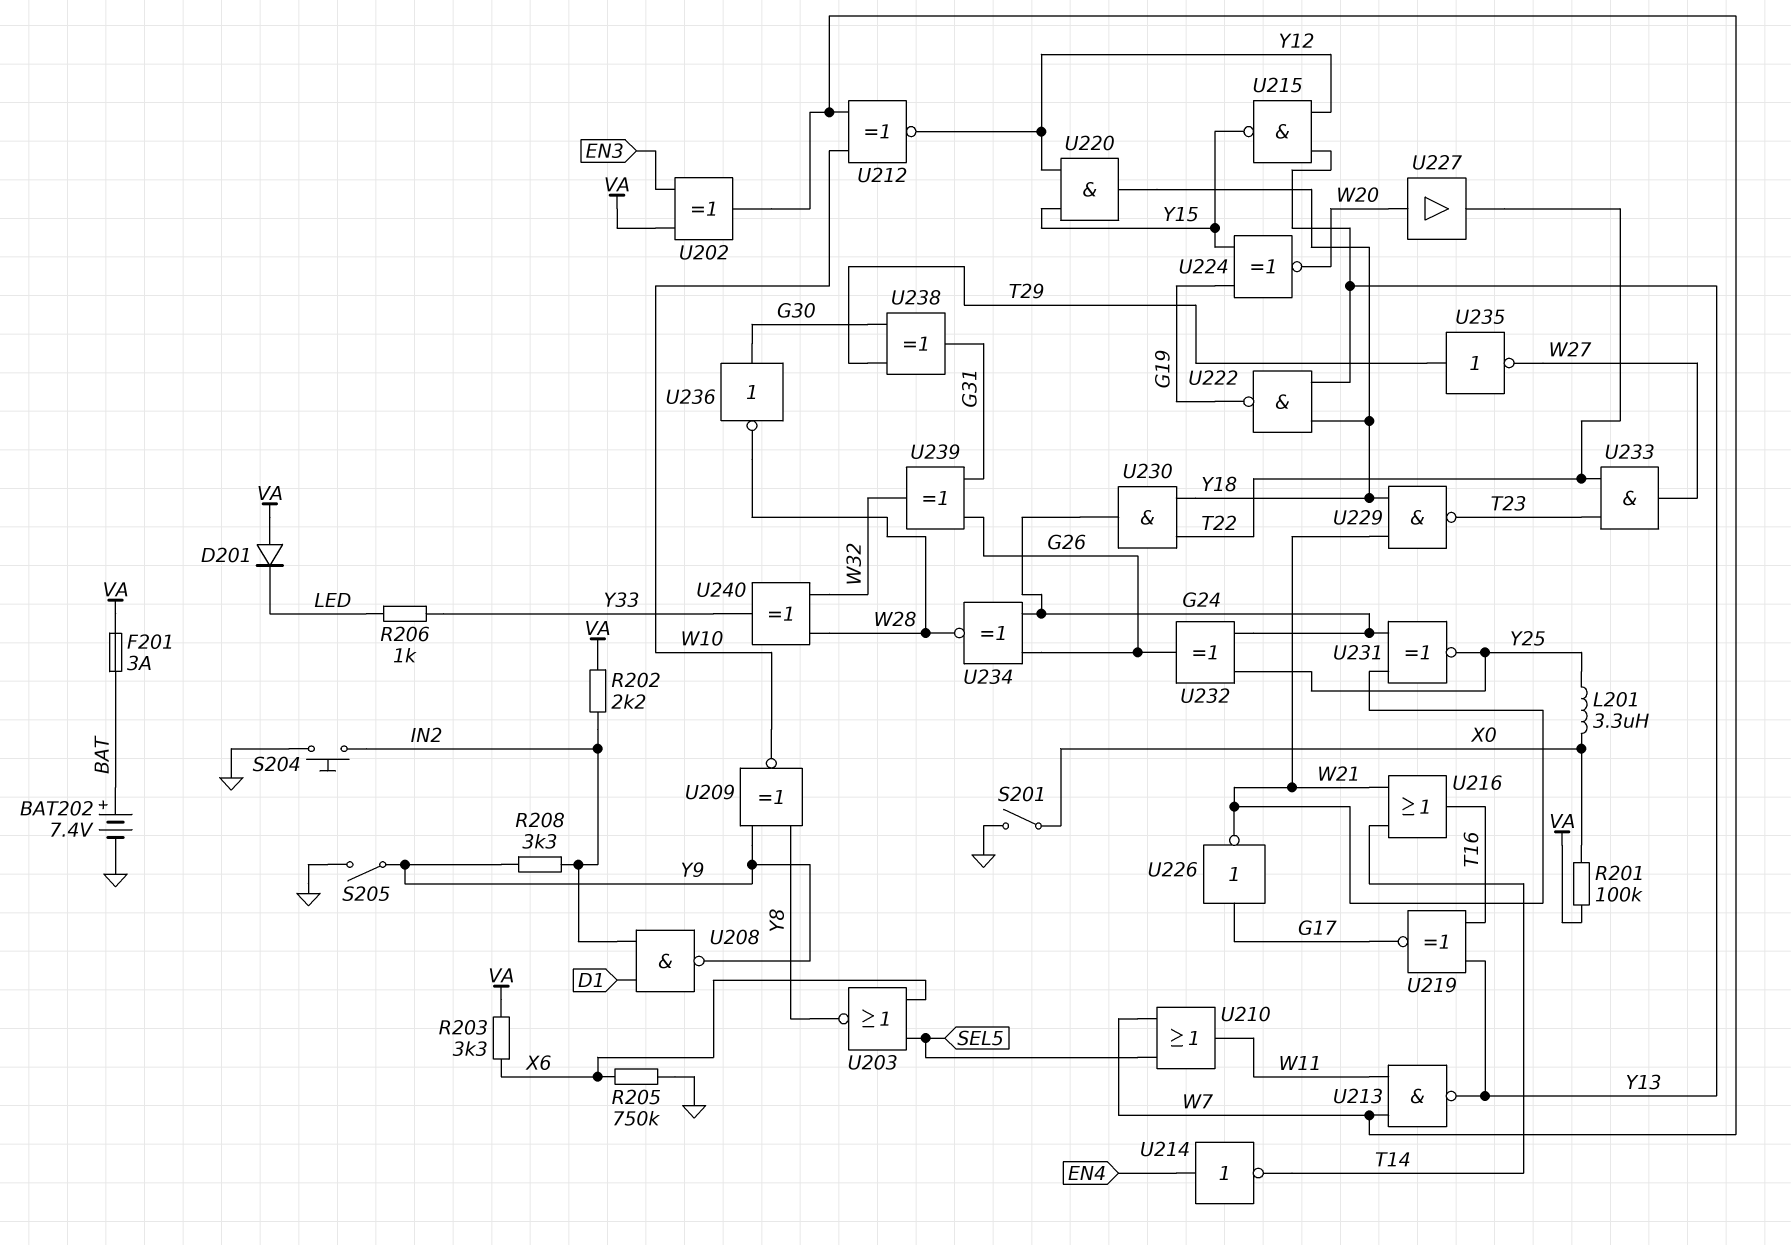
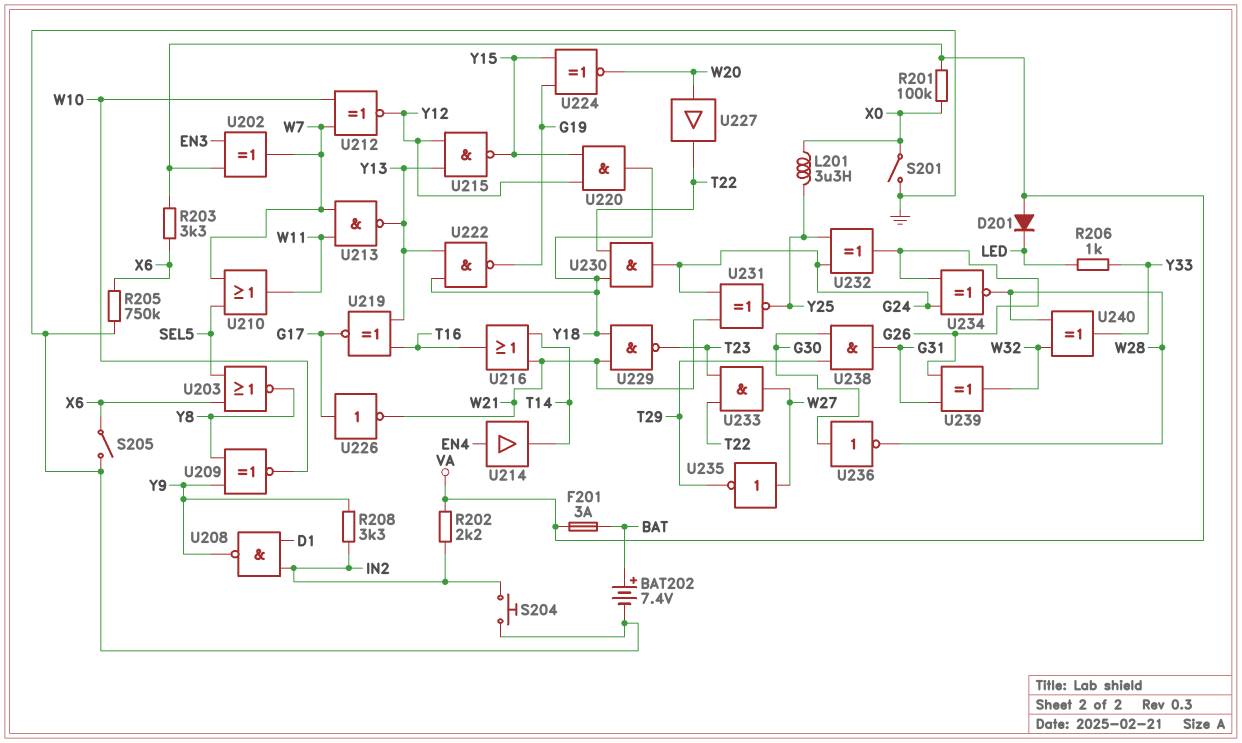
S205: switch (GND, Y9) -> switch (GND, X6)
U214: NOT (in EN4, out T14) -> buffer (in EN4, out T14)
U235: NOT (in T29, out W27) -> NOT (in W27, out T29)
U238: XOR (in G30, in T29, out G31) -> AND (in G30, in T29, out G31)

